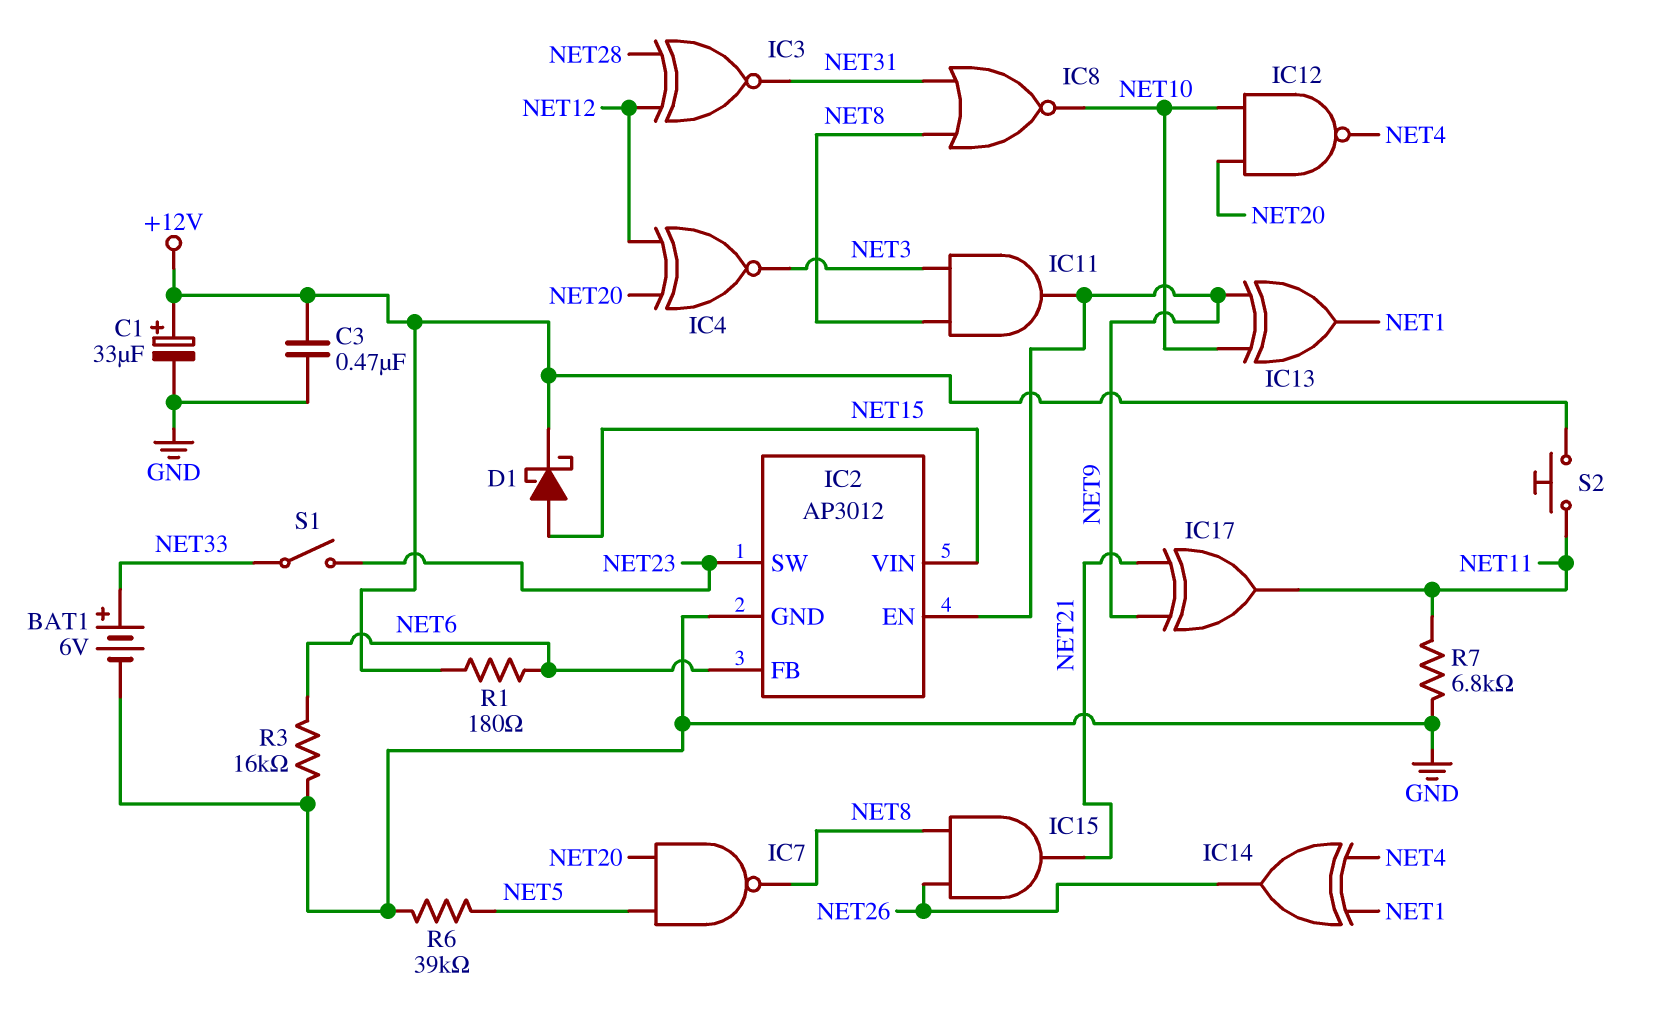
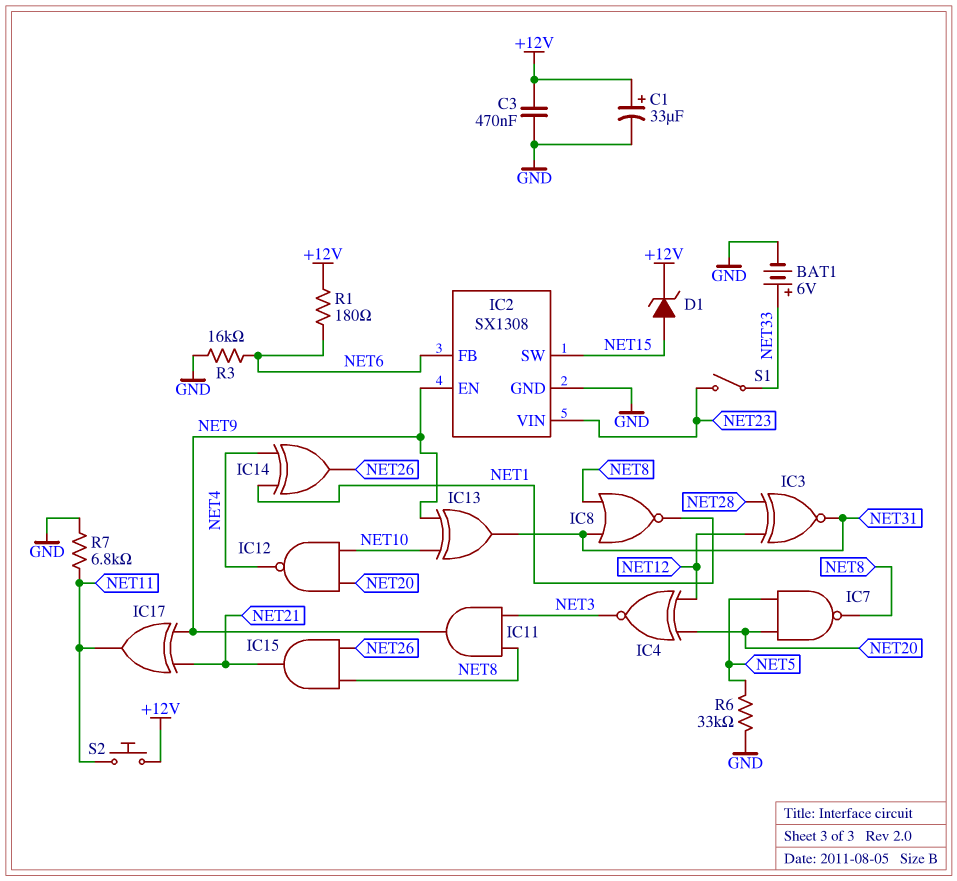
D1: schottky (A NET15, K +12V) -> zener (A NET15, K +12V)
IC2: AP3012 -> SX1308
IC2 pin SW: NET23 -> NET15
IC2 pin VIN: NET15 -> NET23
IC8: NOR (in NET8, in NET31, out NET10) -> NOR (in NET8, in NET31, out NET1)
IC13: XOR (in NET9, in NET10, out NET1) -> XOR (in NET9, in NET10, out NET31)
R6: 39k (GND, NET5) -> 33k (GND, NET5)

